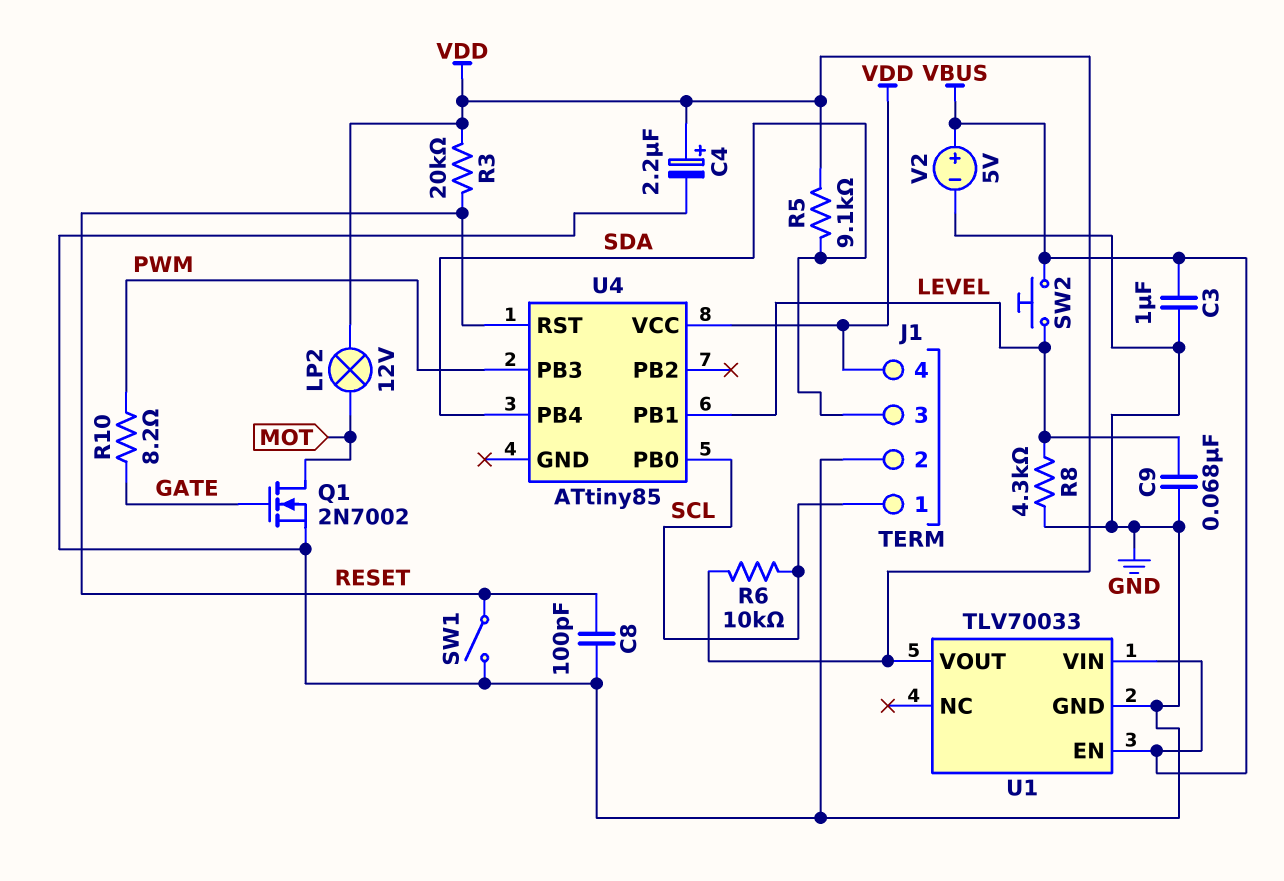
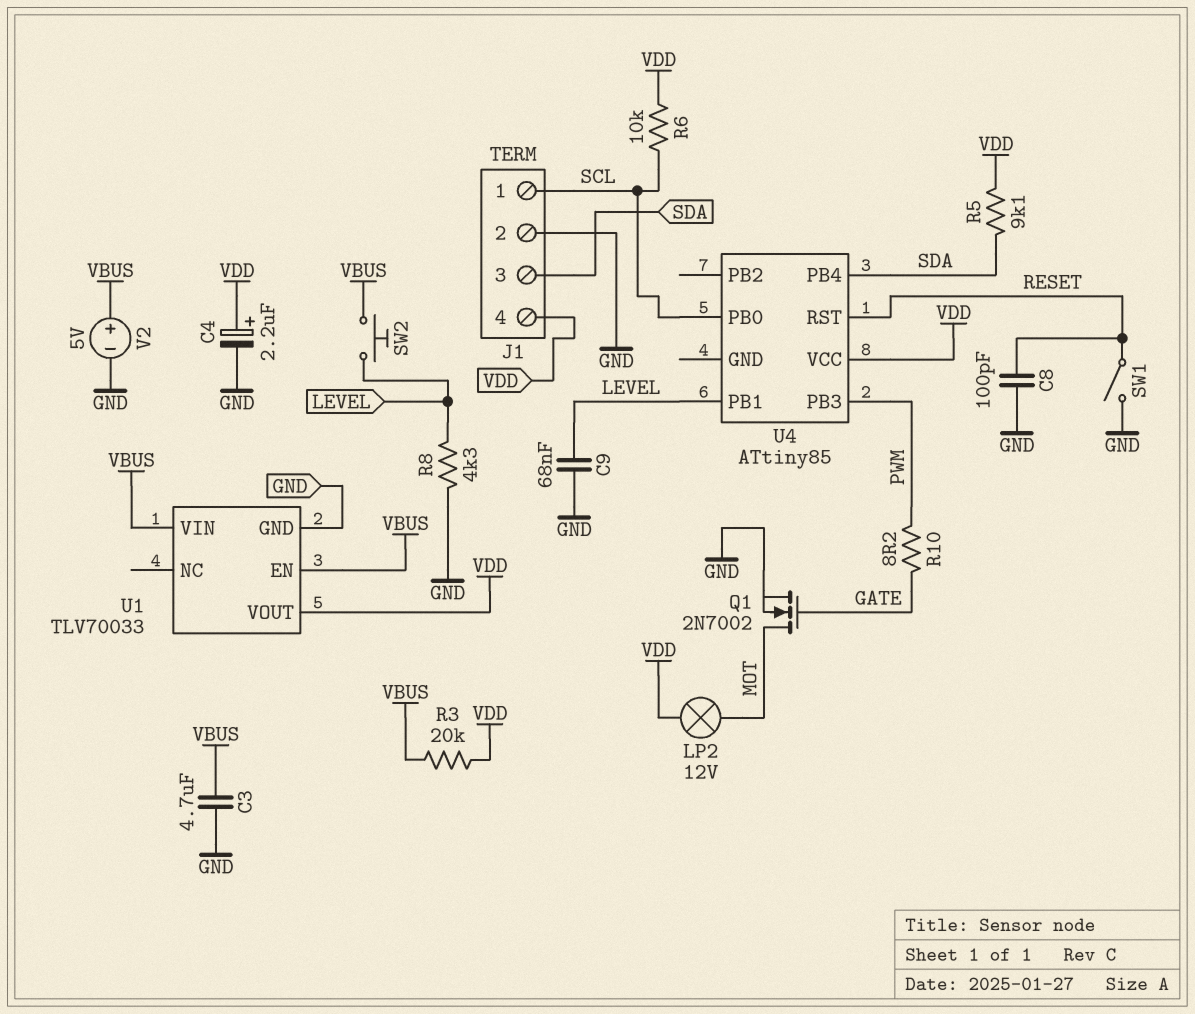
C3: 1uF (GND, VBUS) -> 4.7uF (GND, VBUS)
R3: 20k (RESET, VDD) -> 20k (VBUS, VDD)

